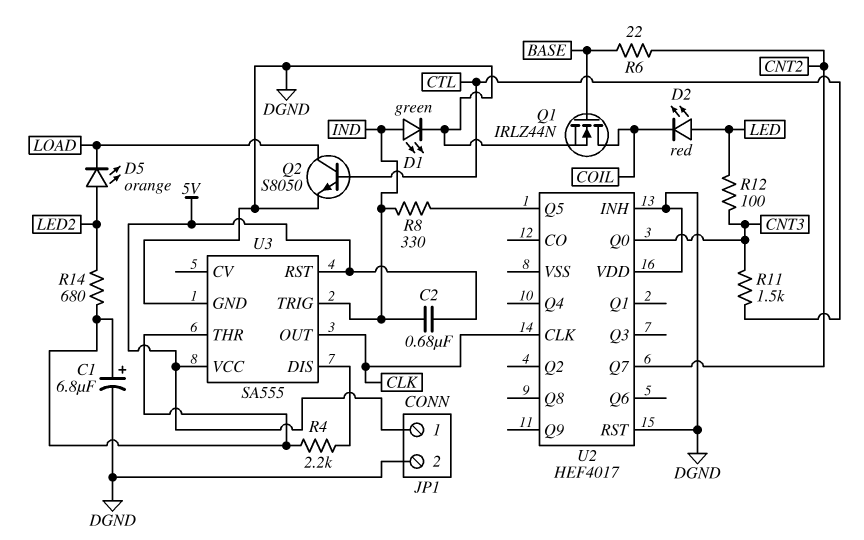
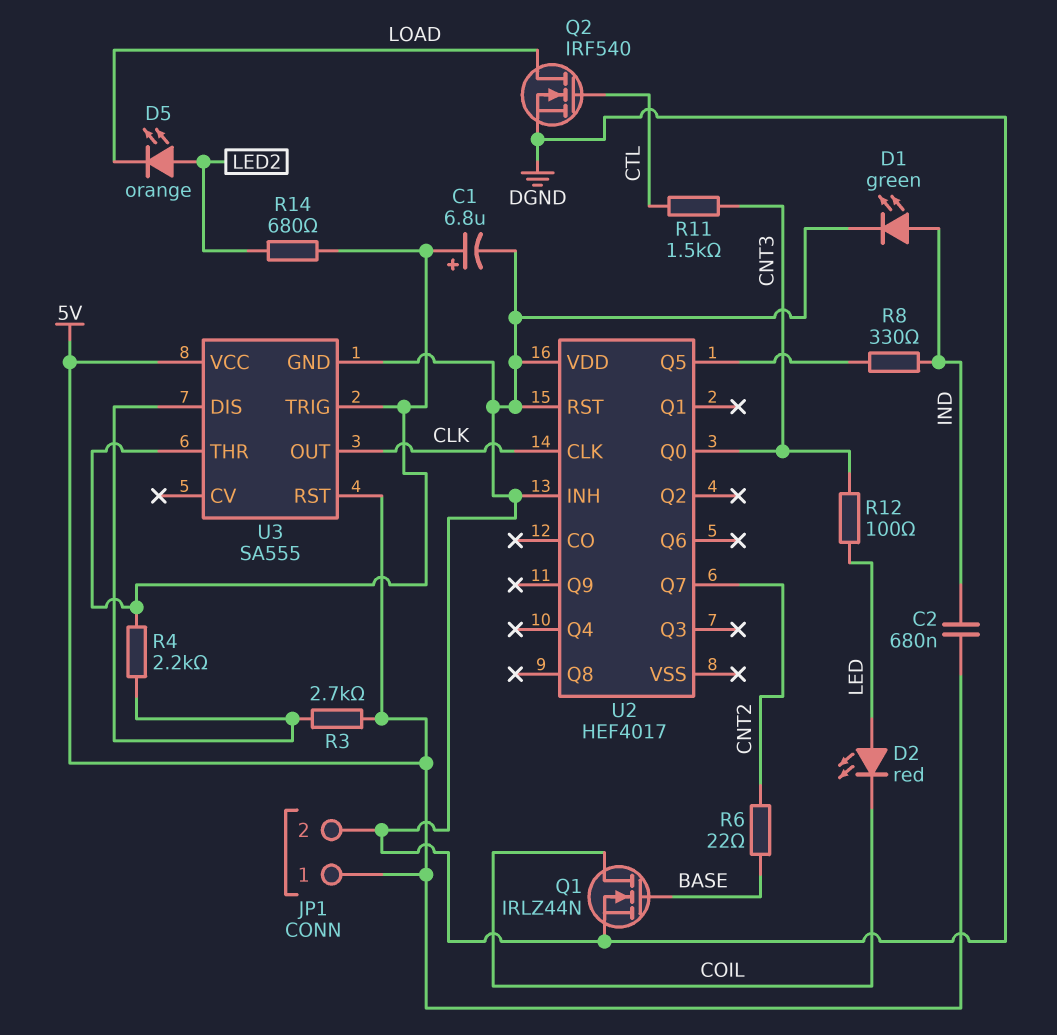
Q2: NPN S8050 (B CTL, C LOAD, E DGND) -> NMOS IRF540 (G CTL, D LOAD, S DGND)
R3: none -> 2.7k (5V, U3/DIS)
U3 pin TRIG: IND -> U3/THR

